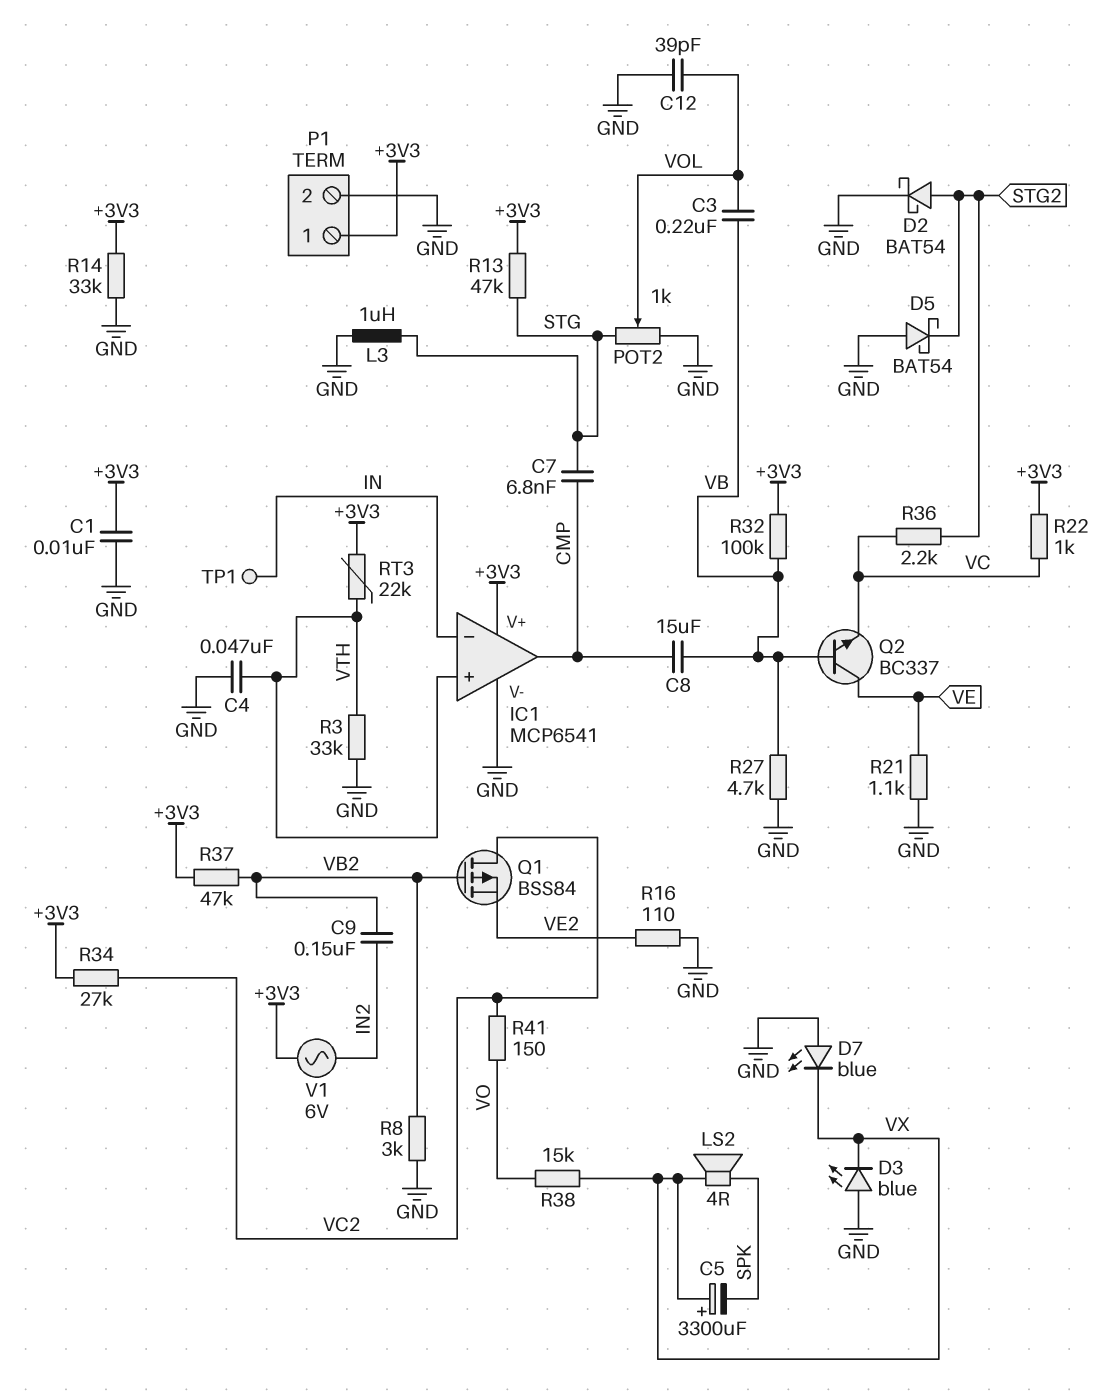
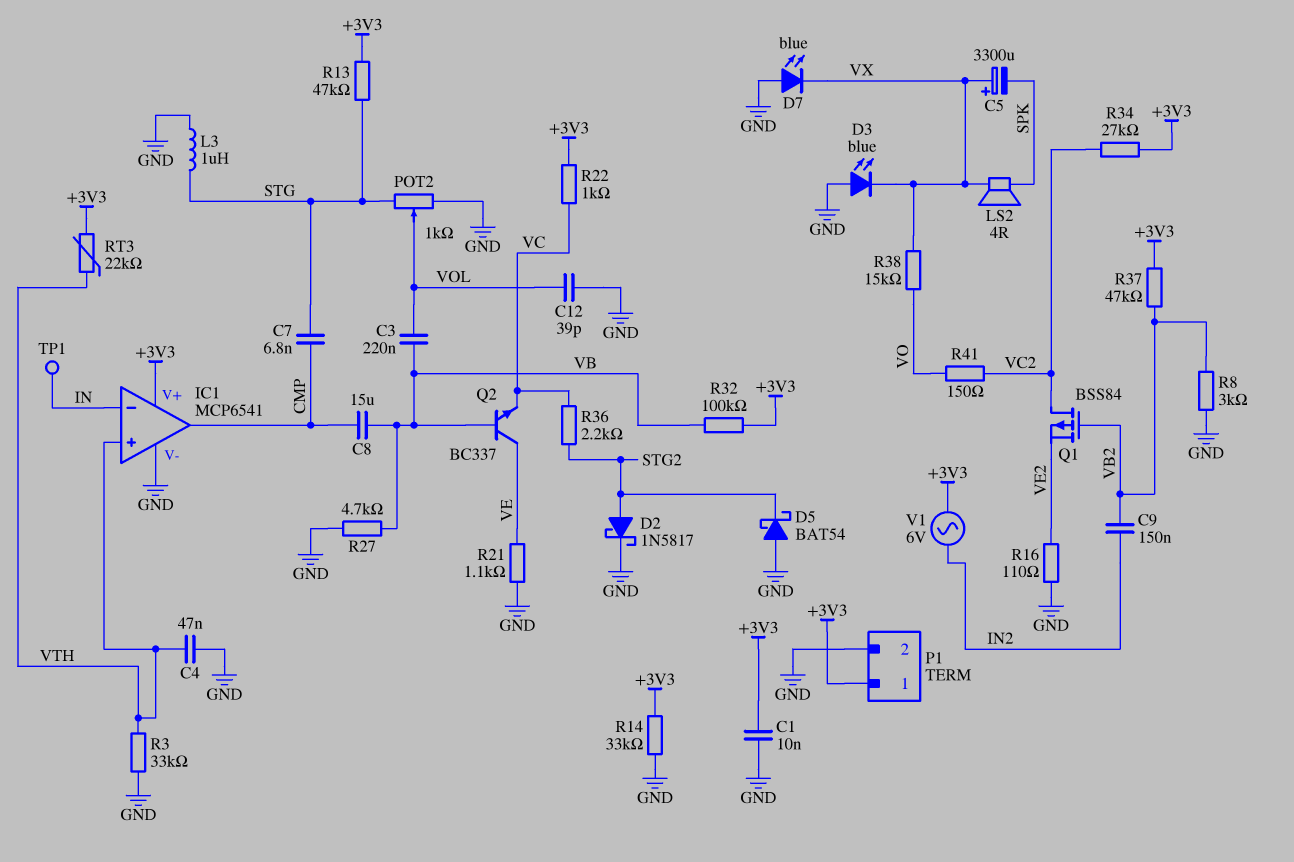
D2: schottky BAT54 (A STG2, K GND) -> schottky 1N5817 (A STG2, K GND)

